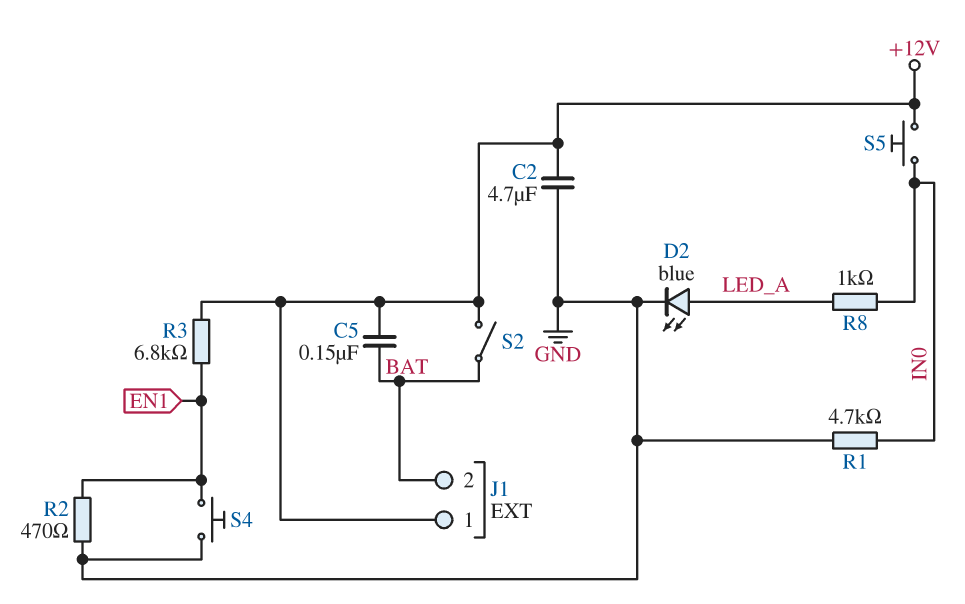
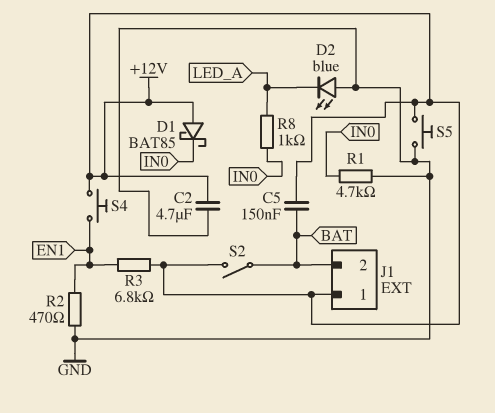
D1: none -> schottky BAT85 (A +12V, K IN0)
D2: LED blue (A LED_A, K GND) -> LED blue (A GND, K LED_A)
S4: button (EN1, GND) -> button (+12V, EN1)
S5: button (+12V, IN0) -> button (+12V, GND)

